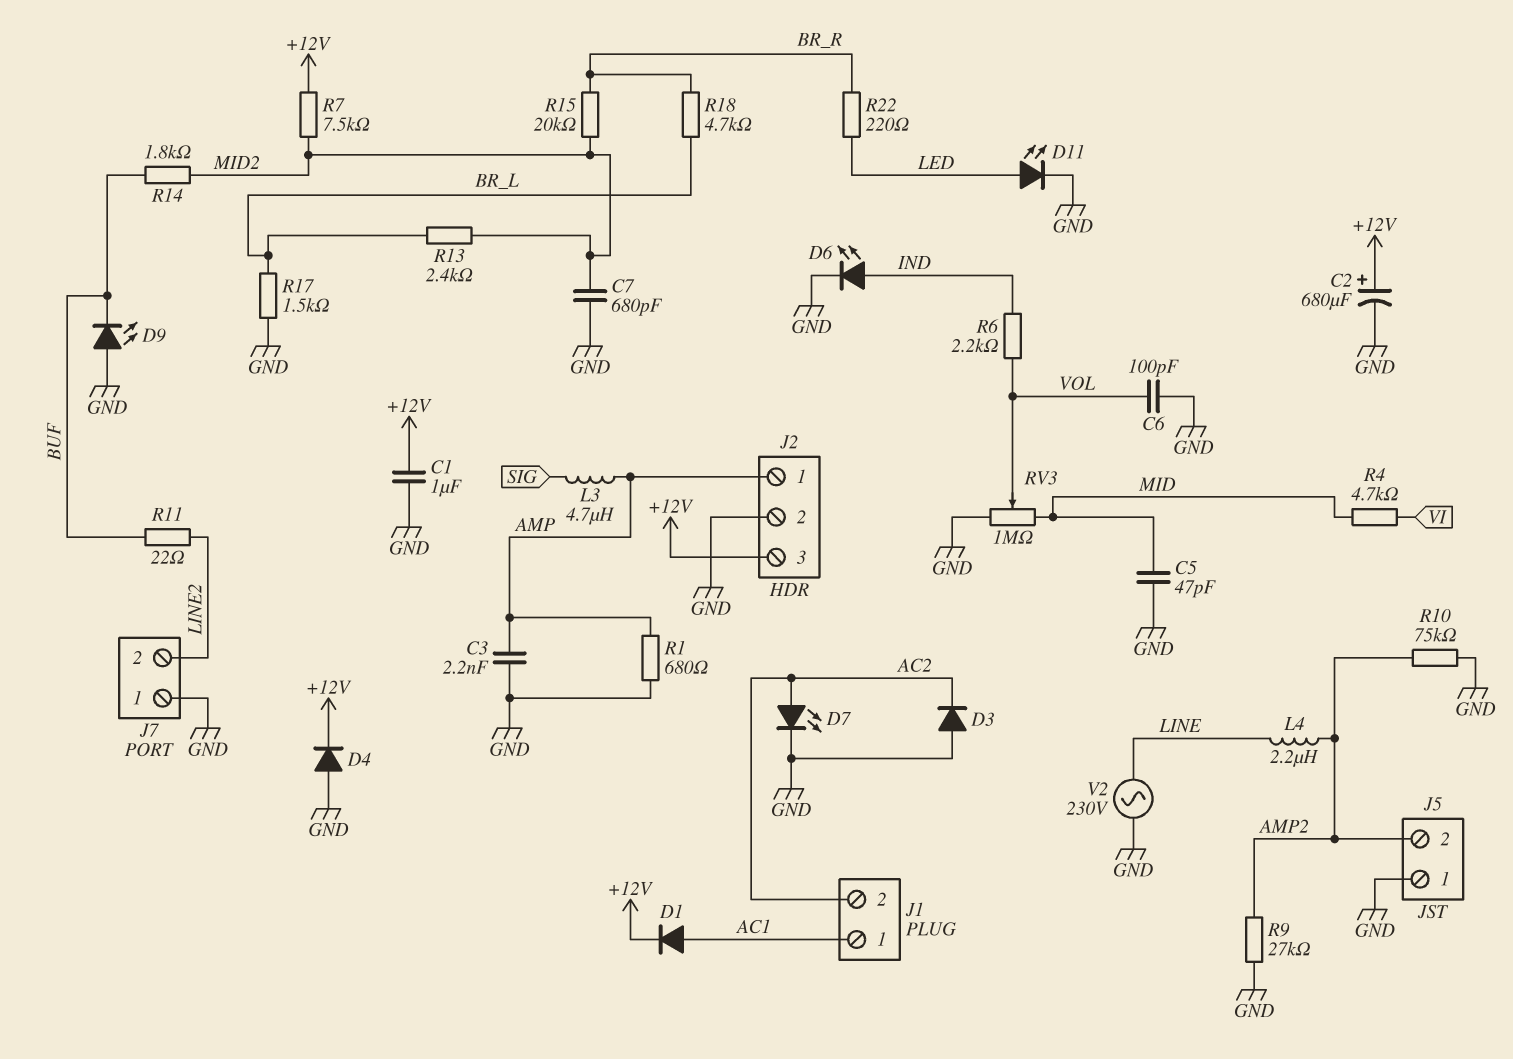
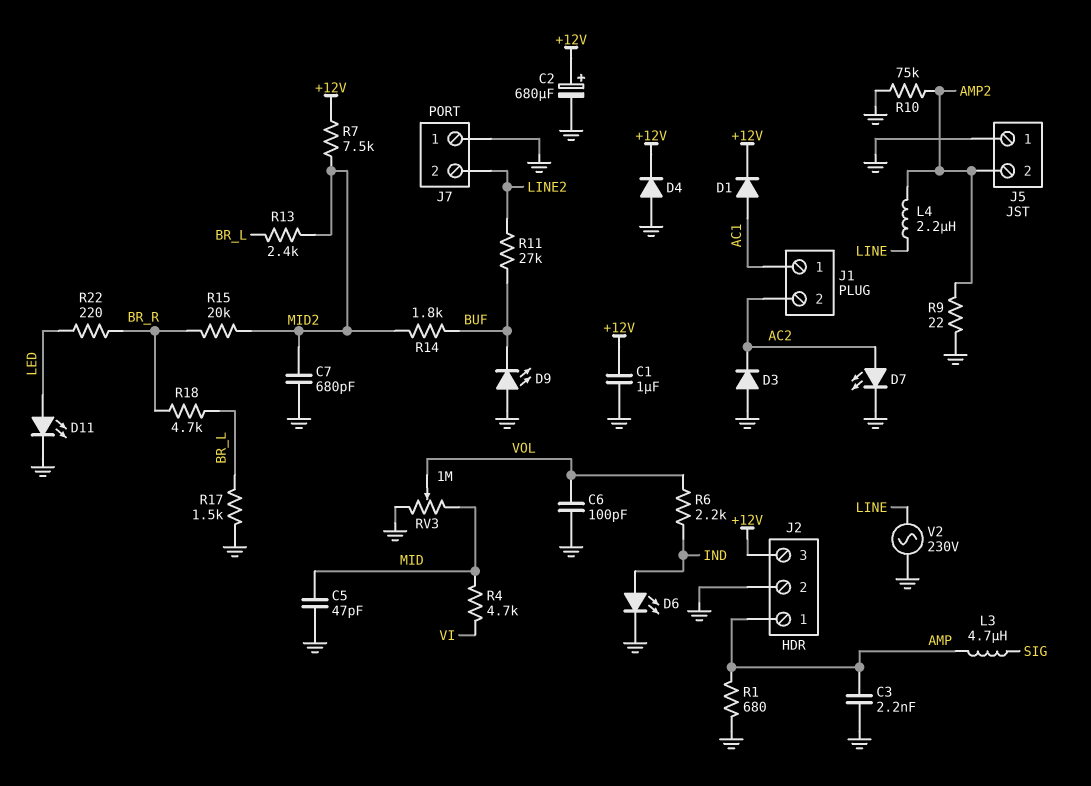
R9: 27k (AMP2, GND) -> 22 (AMP2, GND)
R11: 22 (BUF, LINE2) -> 27k (BUF, LINE2)

